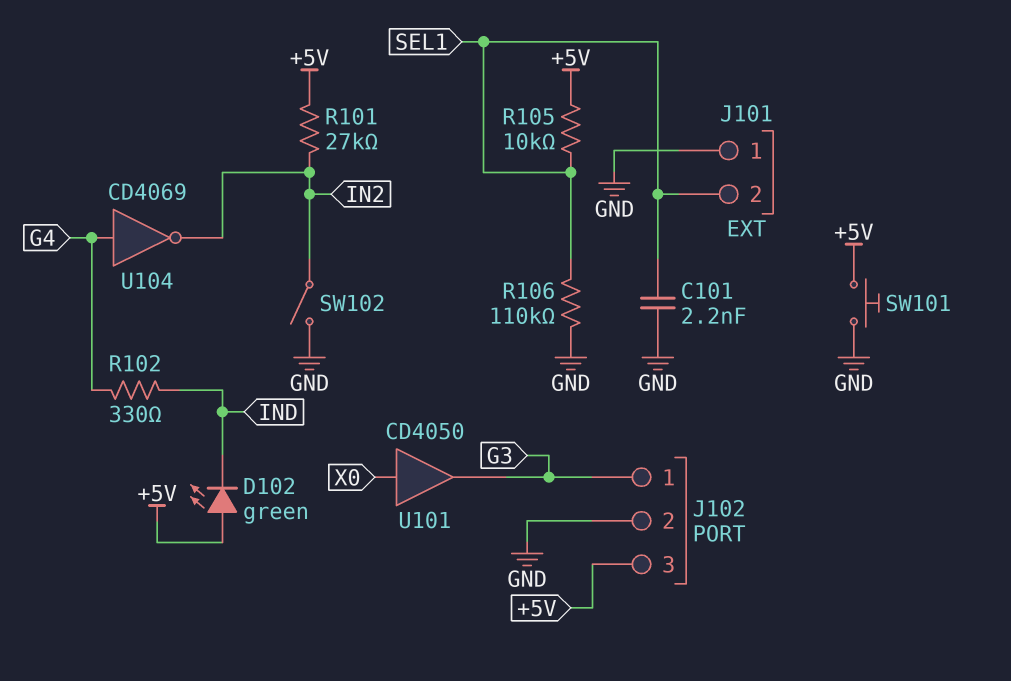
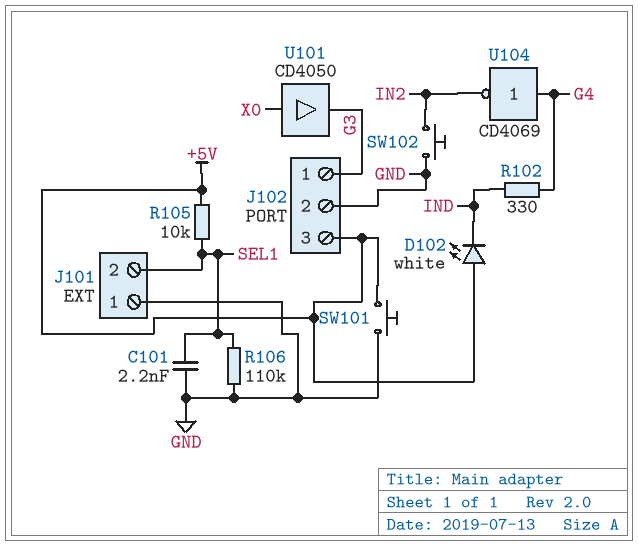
D102: LED green (A +5V, K IND) -> LED white (A +5V, K IND)
R101: 27k (+5V, IN2) -> none
SW102: switch (GND, IN2) -> button (GND, IN2)

